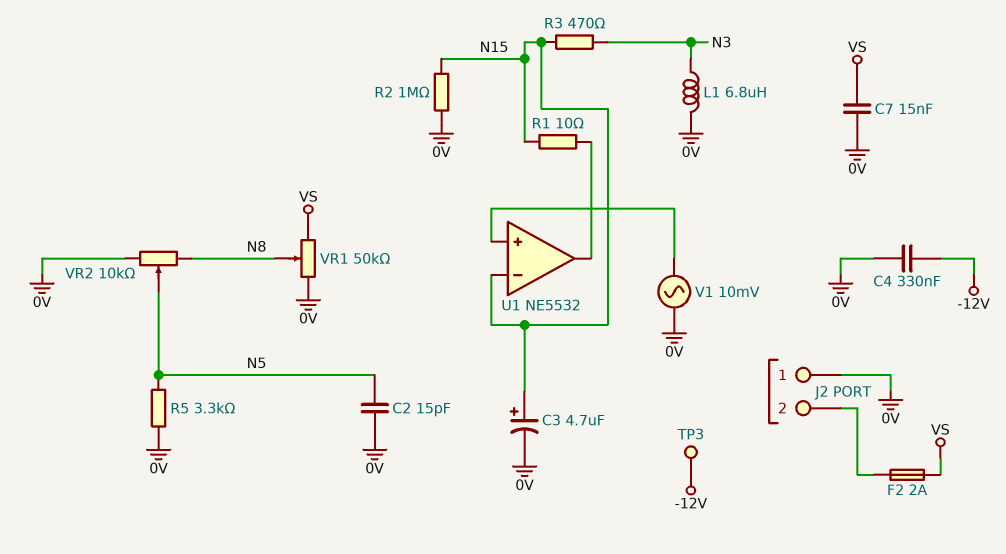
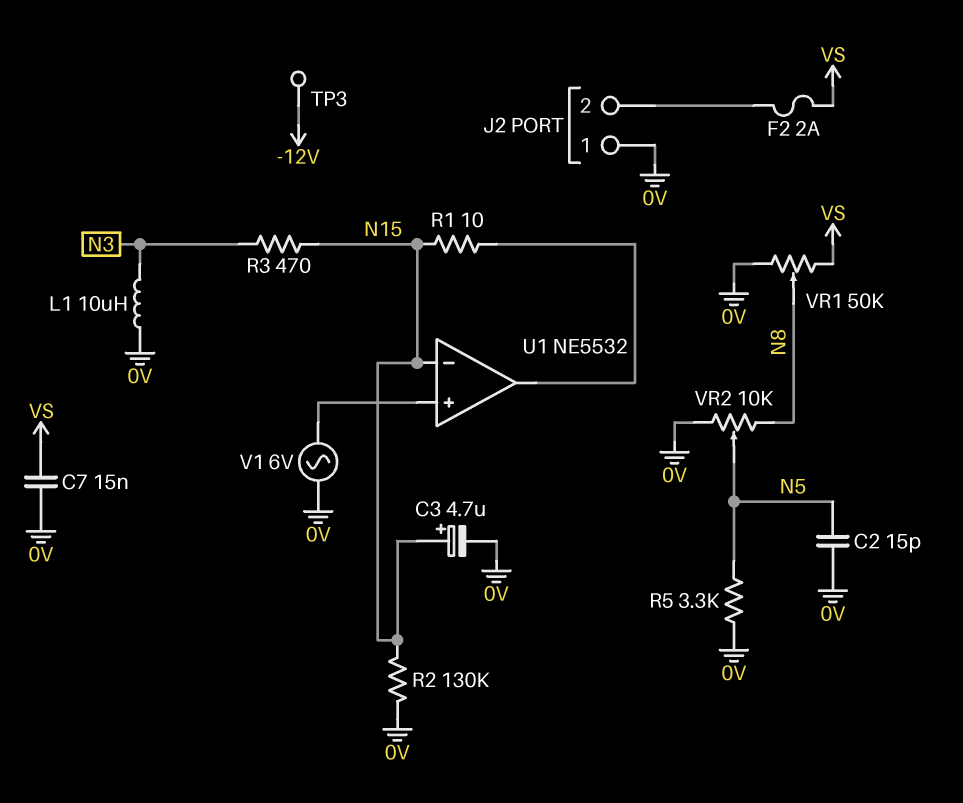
C4: 330nF (-12V, 0V) -> none
L1: 6.8uH (0V, N3) -> 10uH (0V, N3)
R2: 1M (0V, N15) -> 130k (0V, N15)
V1: AC 10mV (0V, U1/in+) -> AC 6V (0V, U1/in+)

